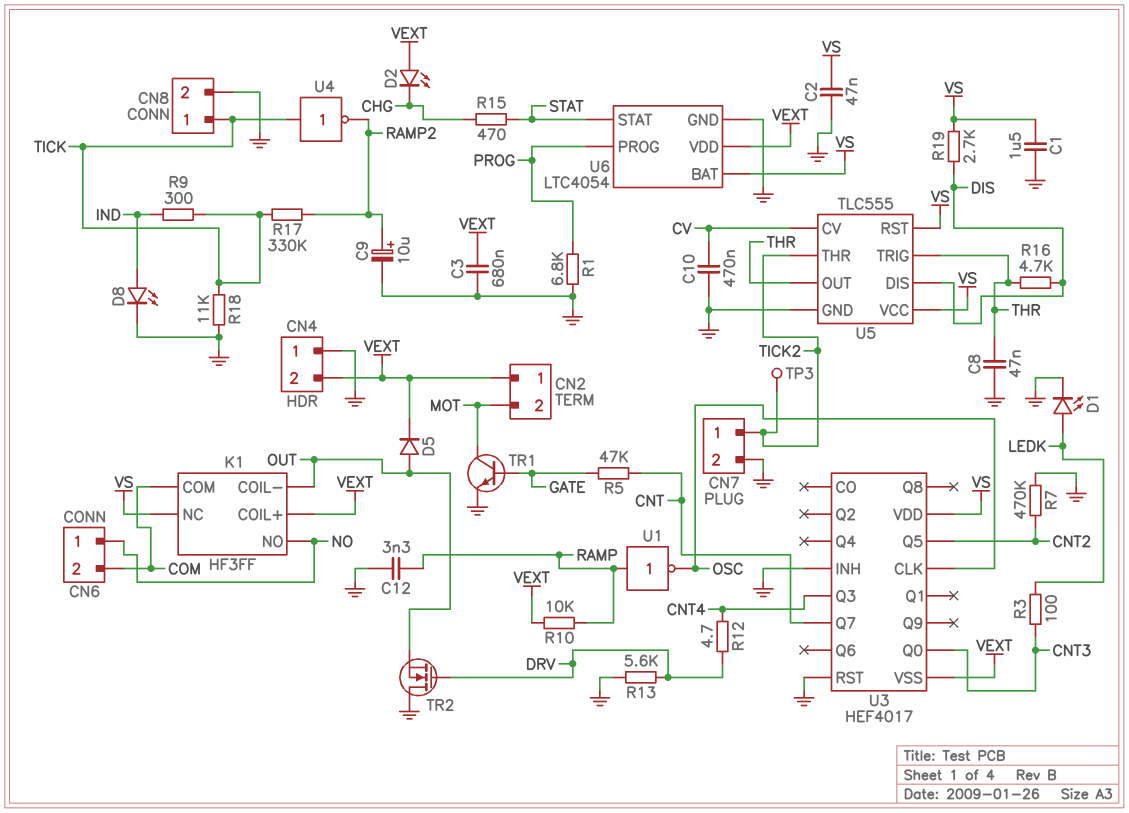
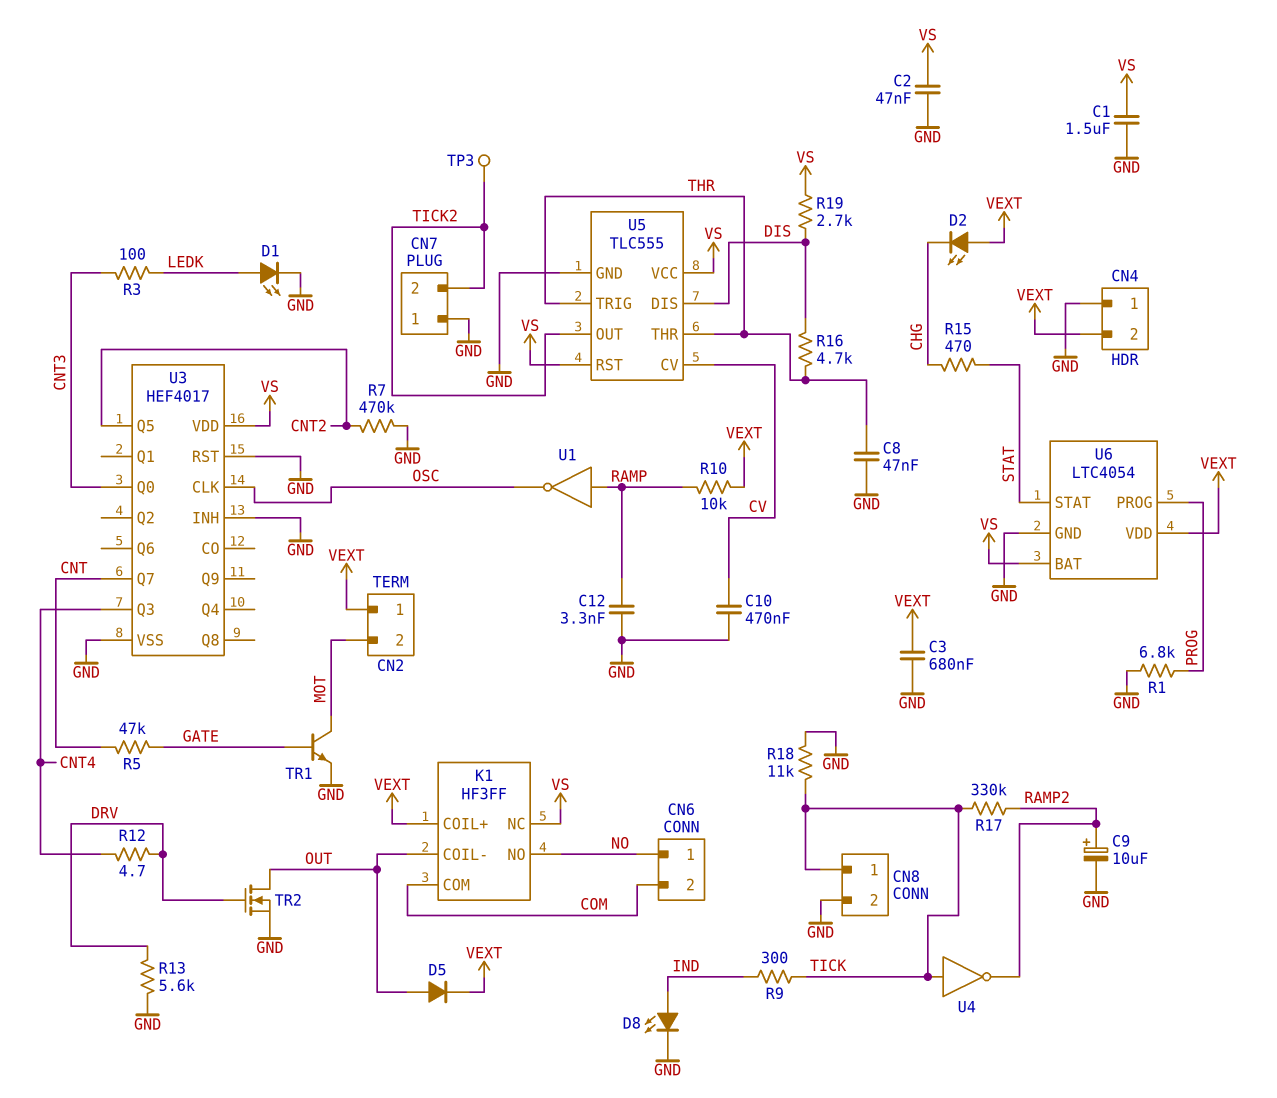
CN7 pin 1: TICK2 -> GND
CN7 pin 2: GND -> TICK2
TR2: NMOS (G DRV, D GND, S OUT) -> NMOS (G DRV, D OUT, S GND)
U3 pin VSS: VEXT -> GND
U5 pin OUT: THR -> TICK2
U5 pin THR: TICK2 -> THR

